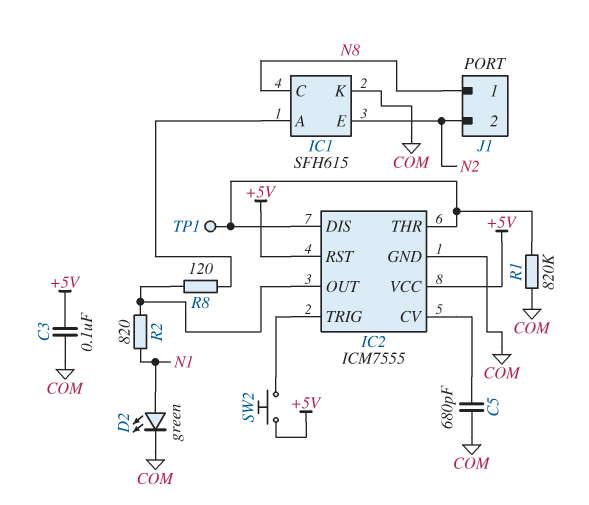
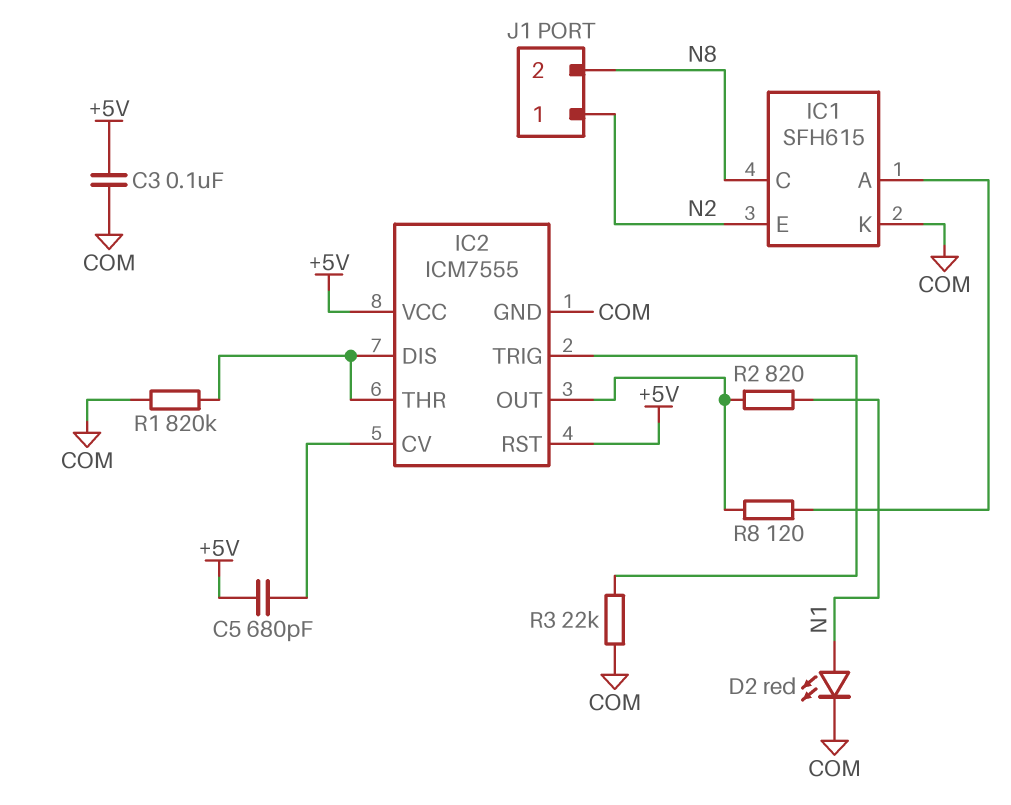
C5: 680pF (COM, IC2/CV) -> 680pF (+5V, IC2/CV)
D2: LED green (A N1, K COM) -> LED red (A N1, K COM)
J1 pin 1: N8 -> N2
J1 pin 2: N2 -> N8
R3: none -> 22k (COM, IC2/TRIG)
SW2: button (+5V, IC2/TRIG) -> none
TP1: test point (IC2/DIS) -> none

